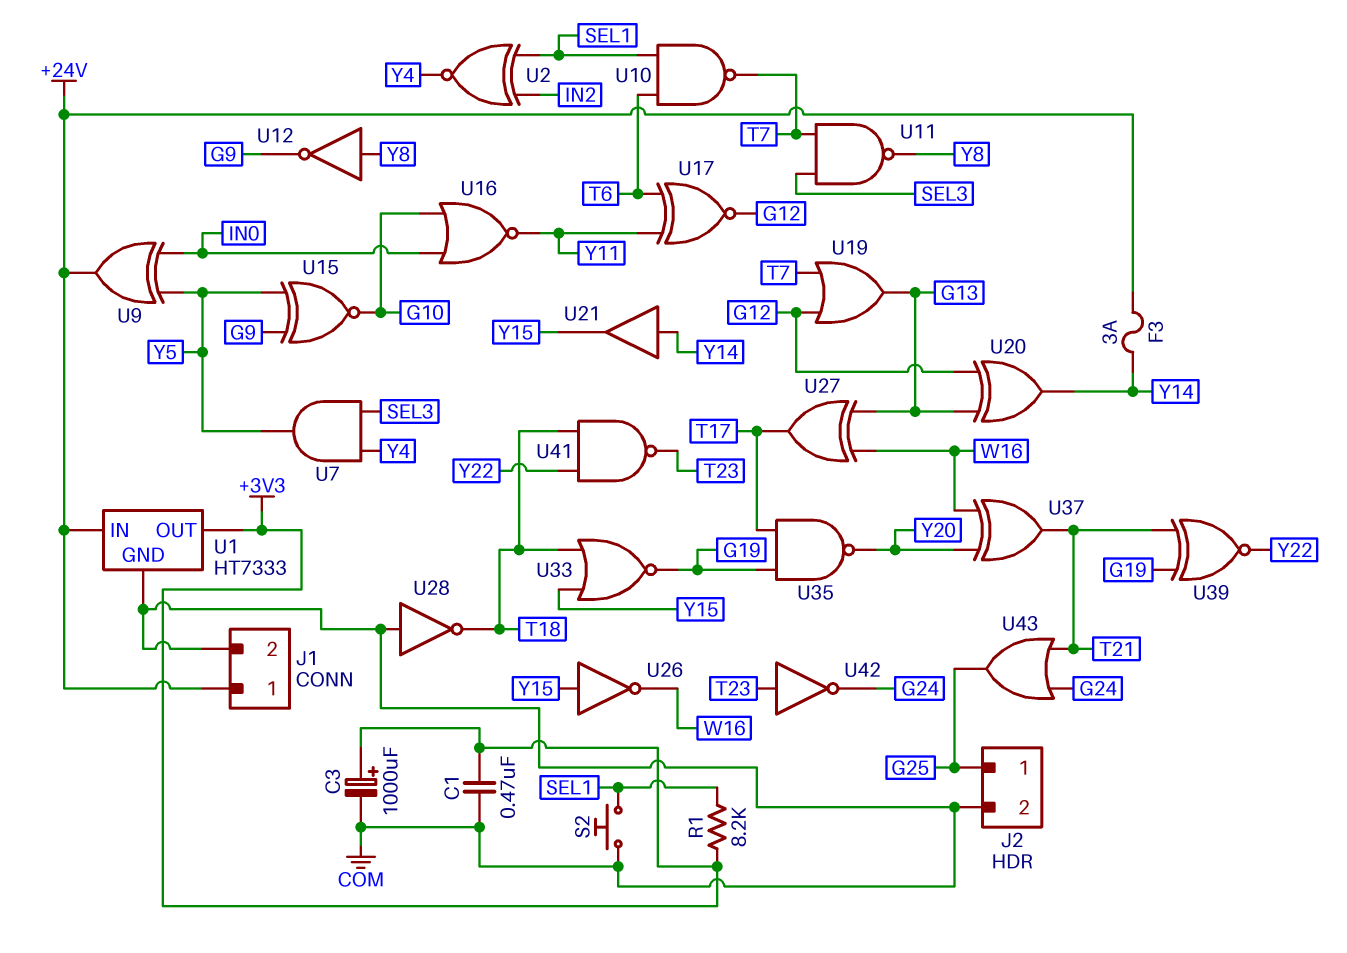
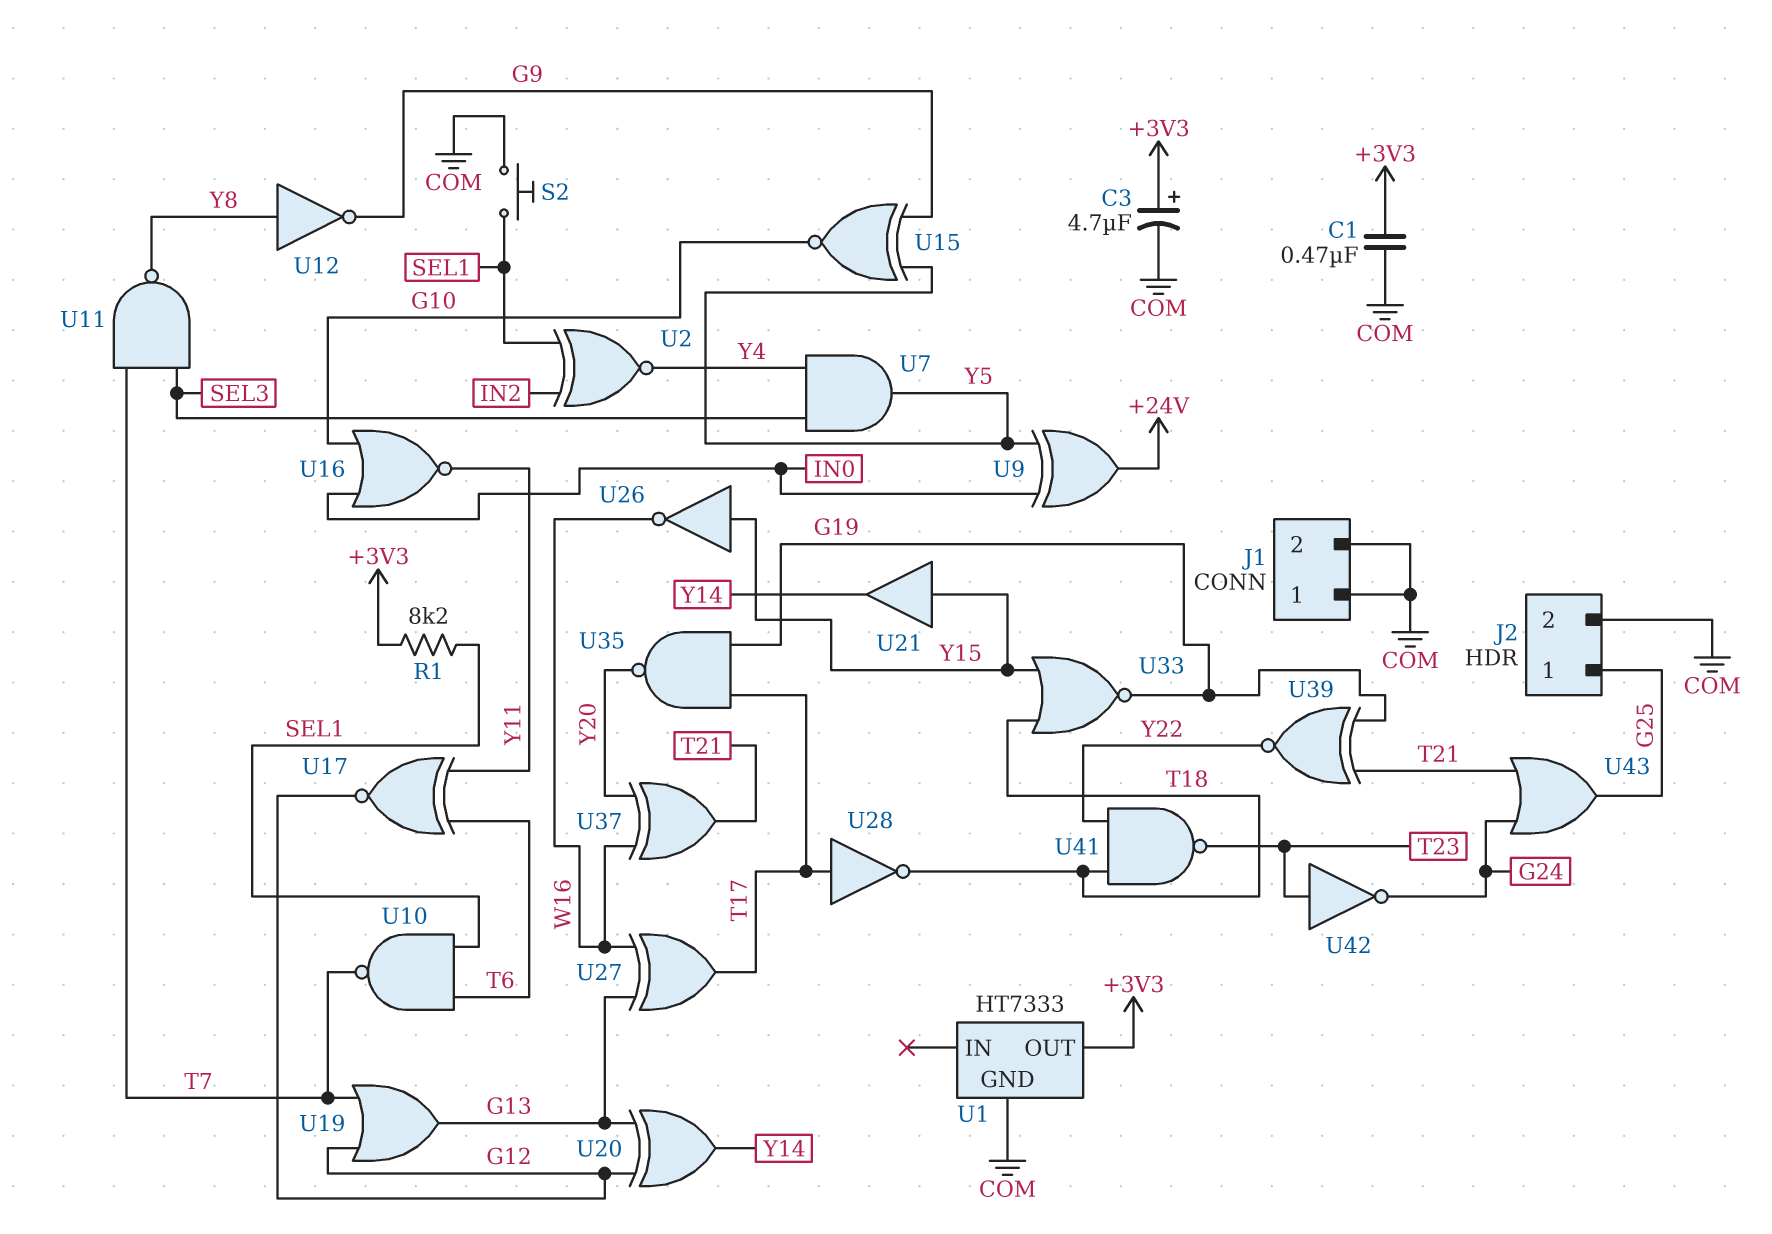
C3: 1000uF (plus +3V3, minus COM) -> 4.7uF (plus +3V3, minus COM)
F3: 3A (+24V, Y14) -> none
J1 pin 1: +24V -> COM
U1 pin IN: +24V -> none
U21: buffer (in Y14, out Y15) -> buffer (in Y15, out Y14)
U28: NOT (in COM, out T18) -> NOT (in T17, out T18)

